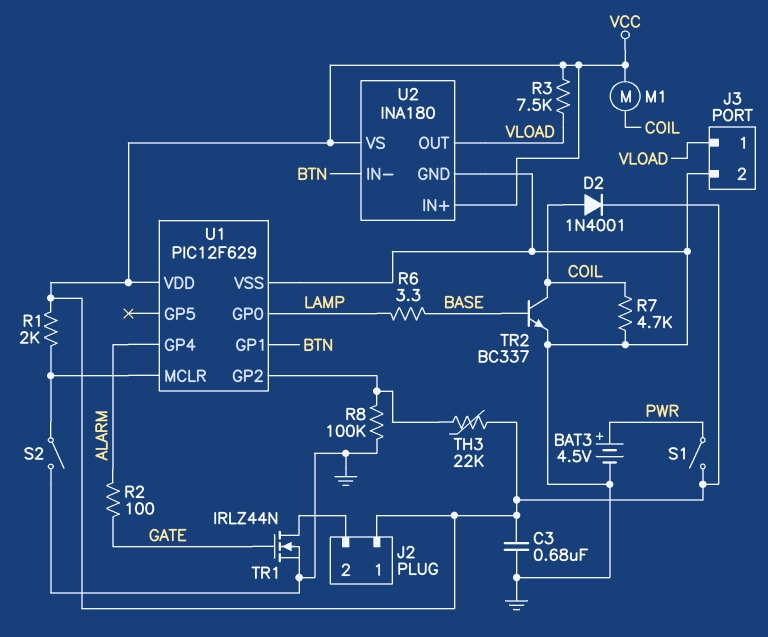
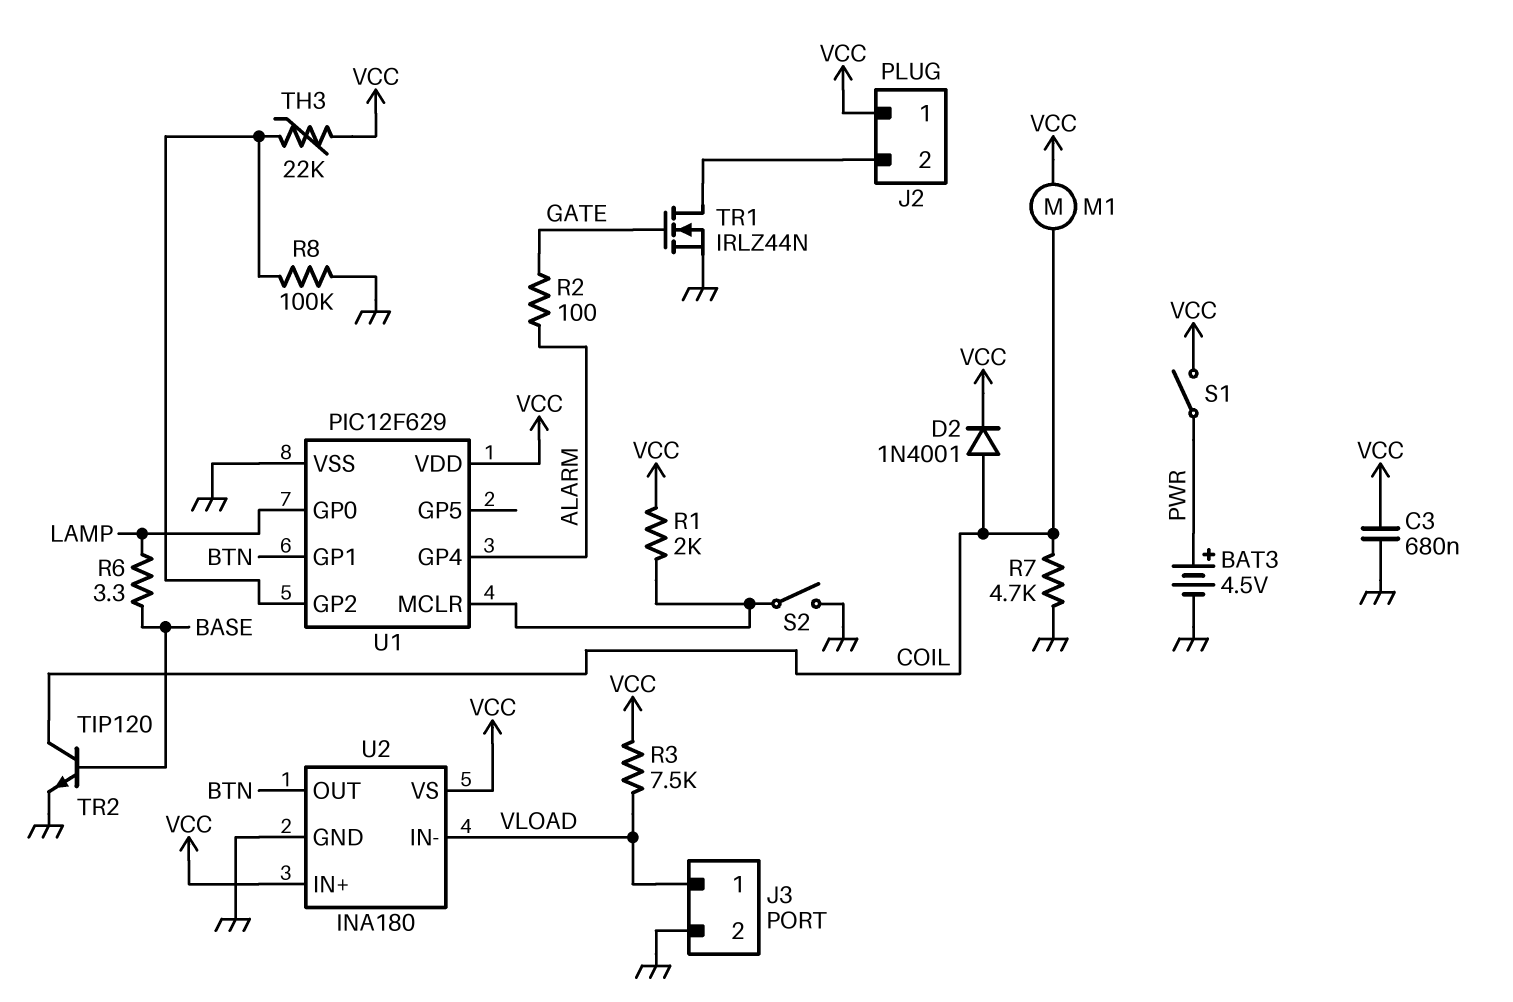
TR2: NPN BC337 (B BASE, C COIL, E GND) -> NPN TIP120 (B BASE, C COIL, E GND)
U2 pin IN-: BTN -> VLOAD
U2 pin OUT: VLOAD -> BTN

